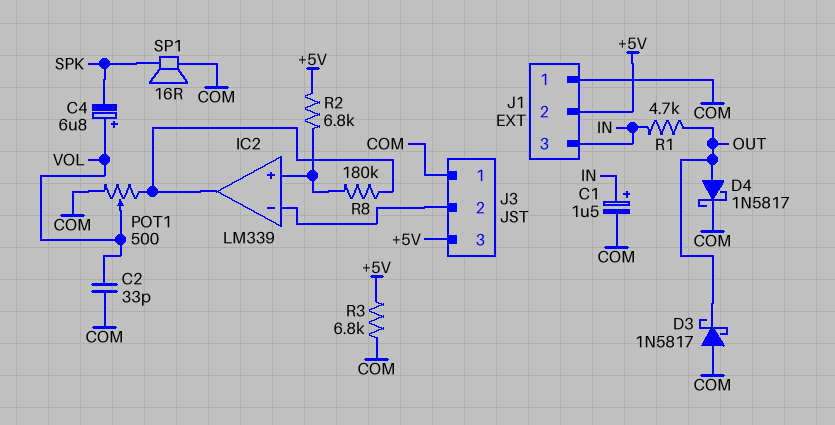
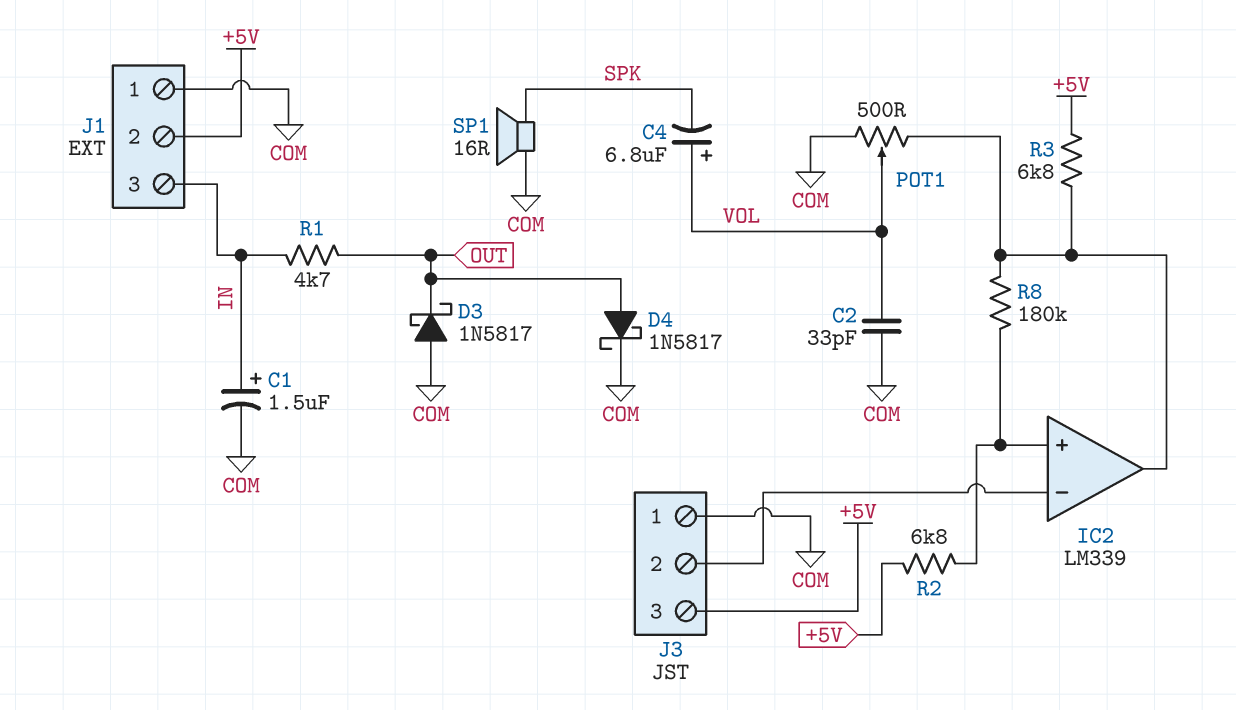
R3: 6.8k (+5V, COM) -> 6.8k (+5V, IC2/out)

